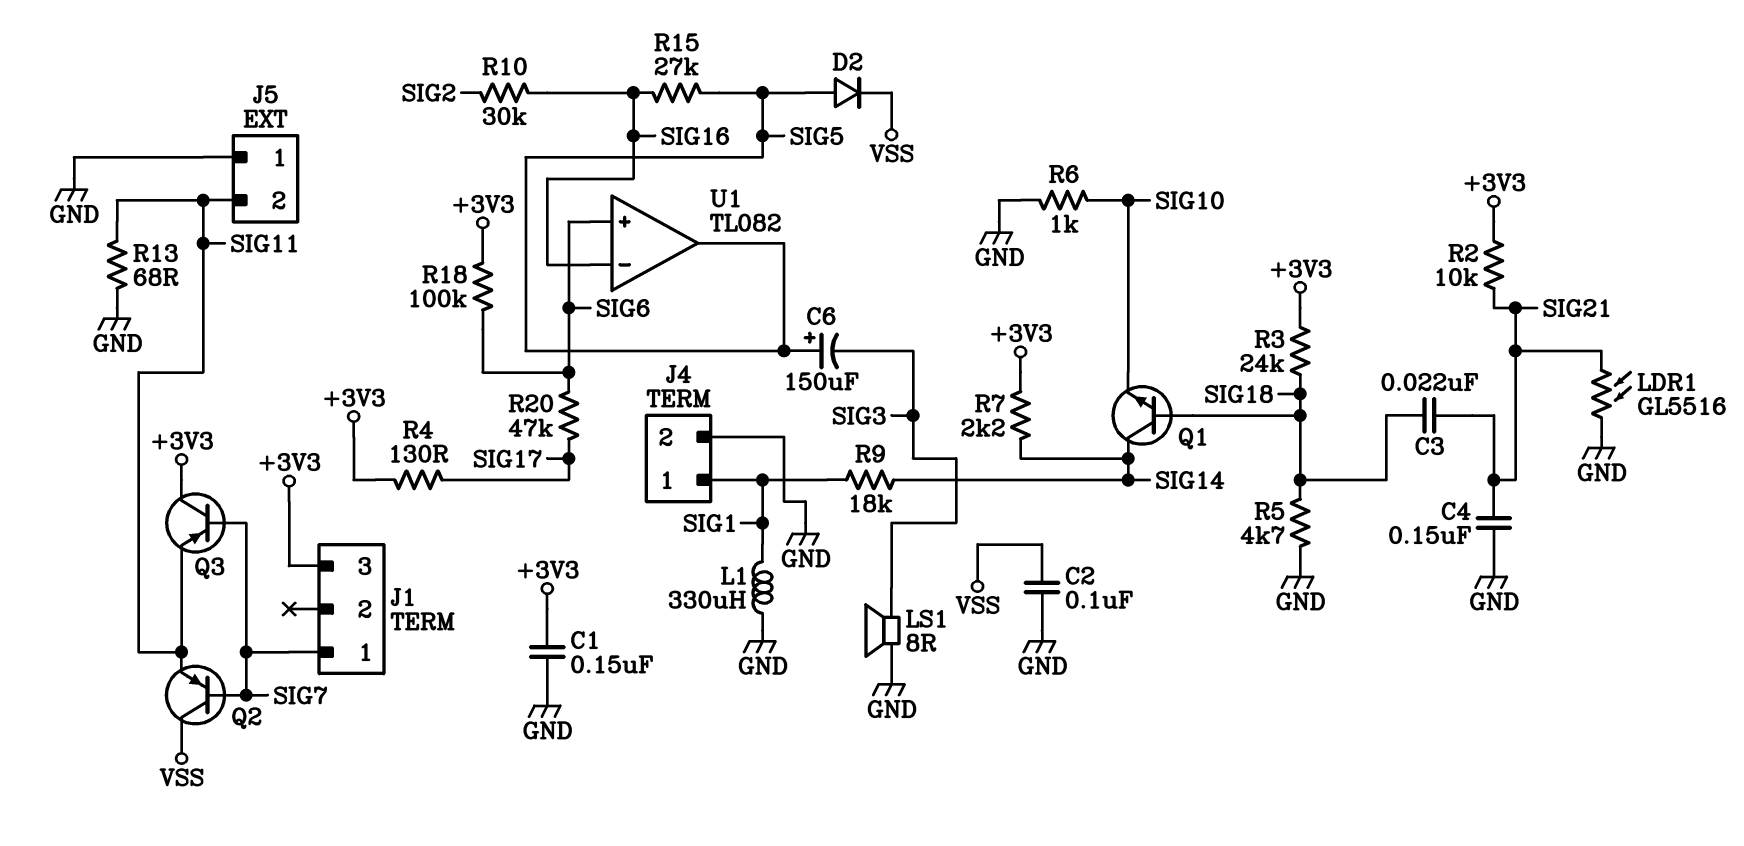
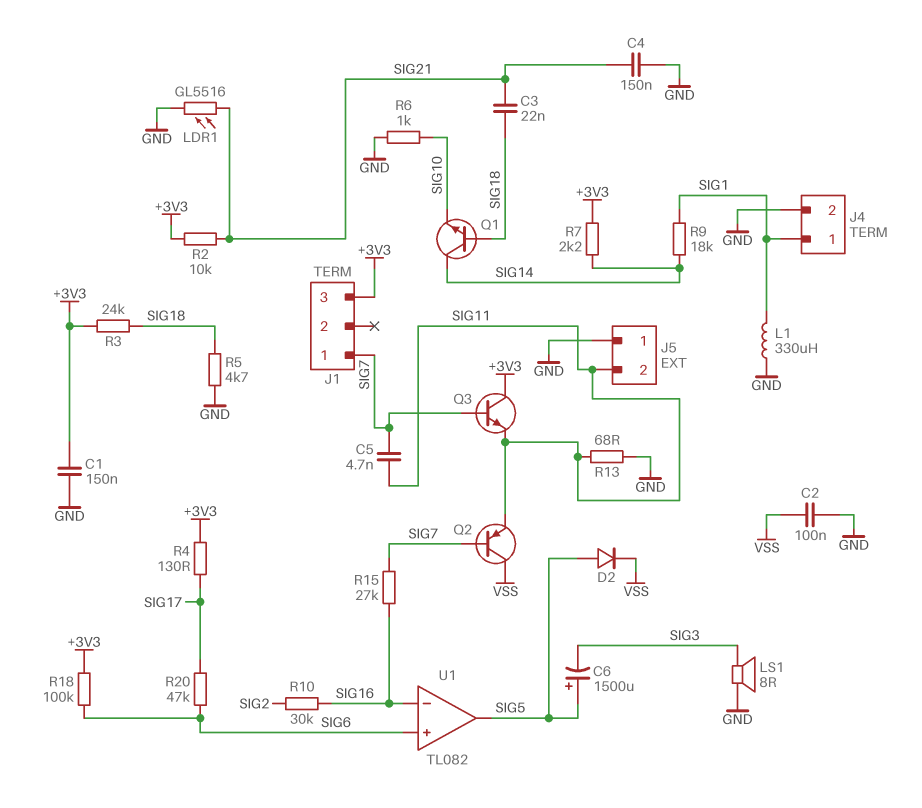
C5: none -> 4.7nF (SIG7, SIG11)
C6: 150uF (plus SIG5, minus SIG3) -> 1500uF (plus SIG5, minus SIG3)
Q3: PNP (B SIG7, C +3V3, E SIG11) -> NPN (B SIG7, C +3V3, E SIG11)
R15: 27k (SIG5, SIG16) -> 27k (SIG7, SIG16)

